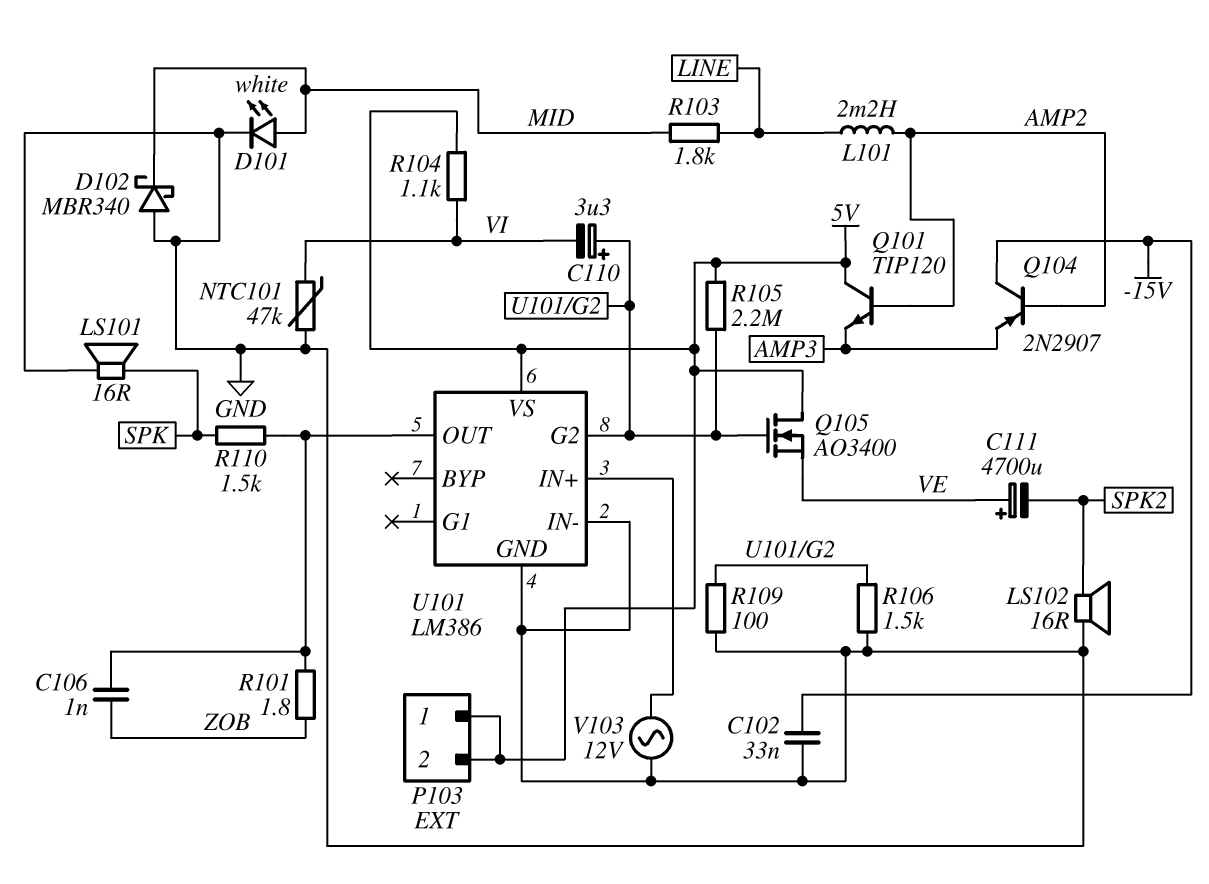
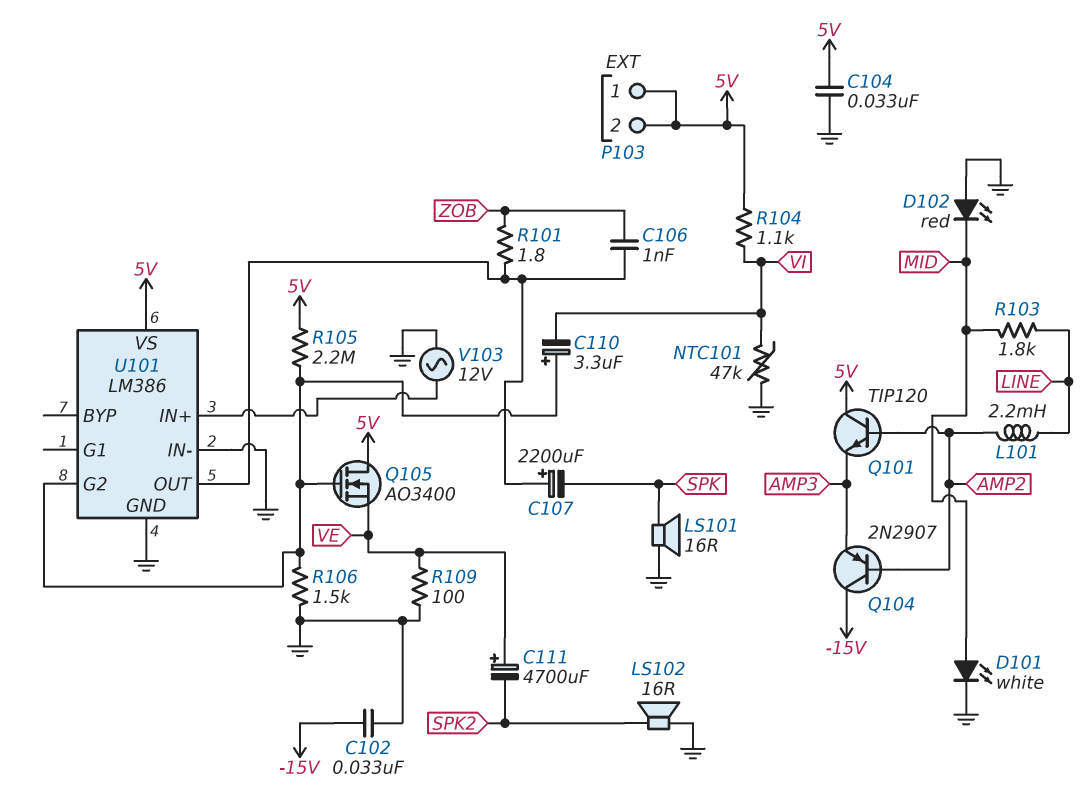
C104: none -> 33nF (5V, GND)
C107: none -> 2200uF (plus U101/OUT, minus SPK)
D102: schottky MBR340 (A GND, K MID) -> LED red (A GND, K MID)
R109: 100 (GND, U101/G2) -> 100 (GND, VE)
R110: 1.5k (SPK, U101/OUT) -> none

